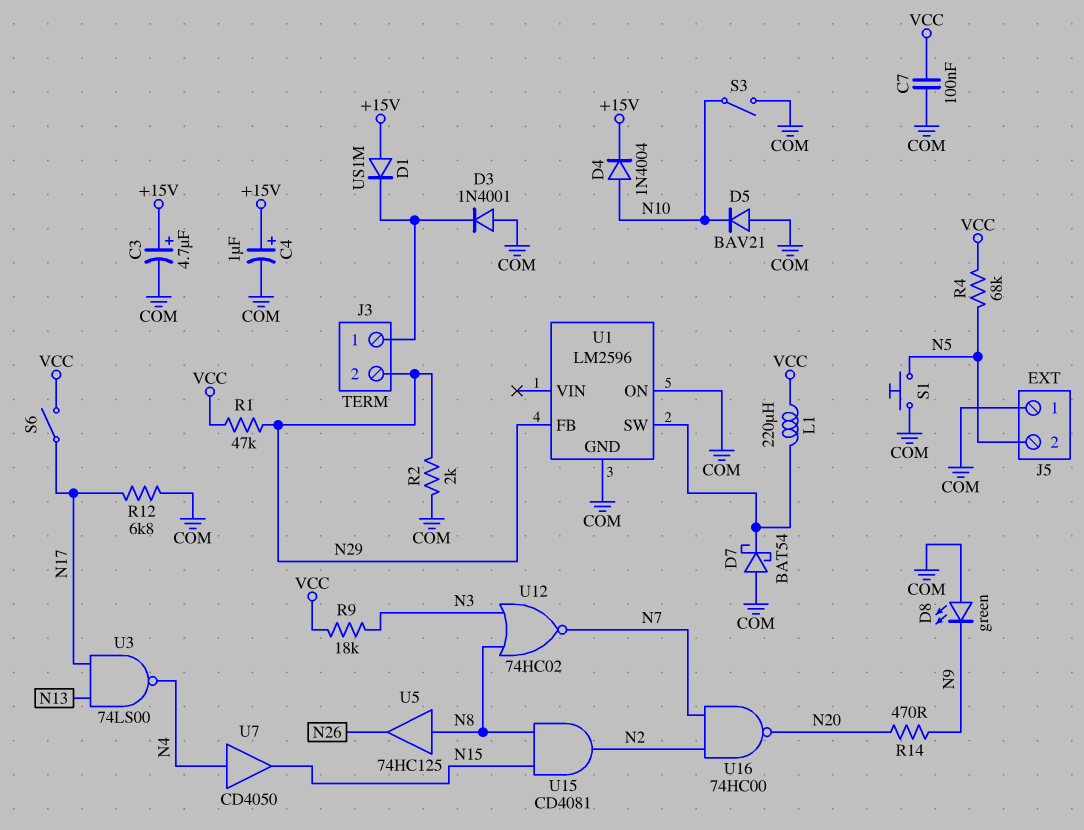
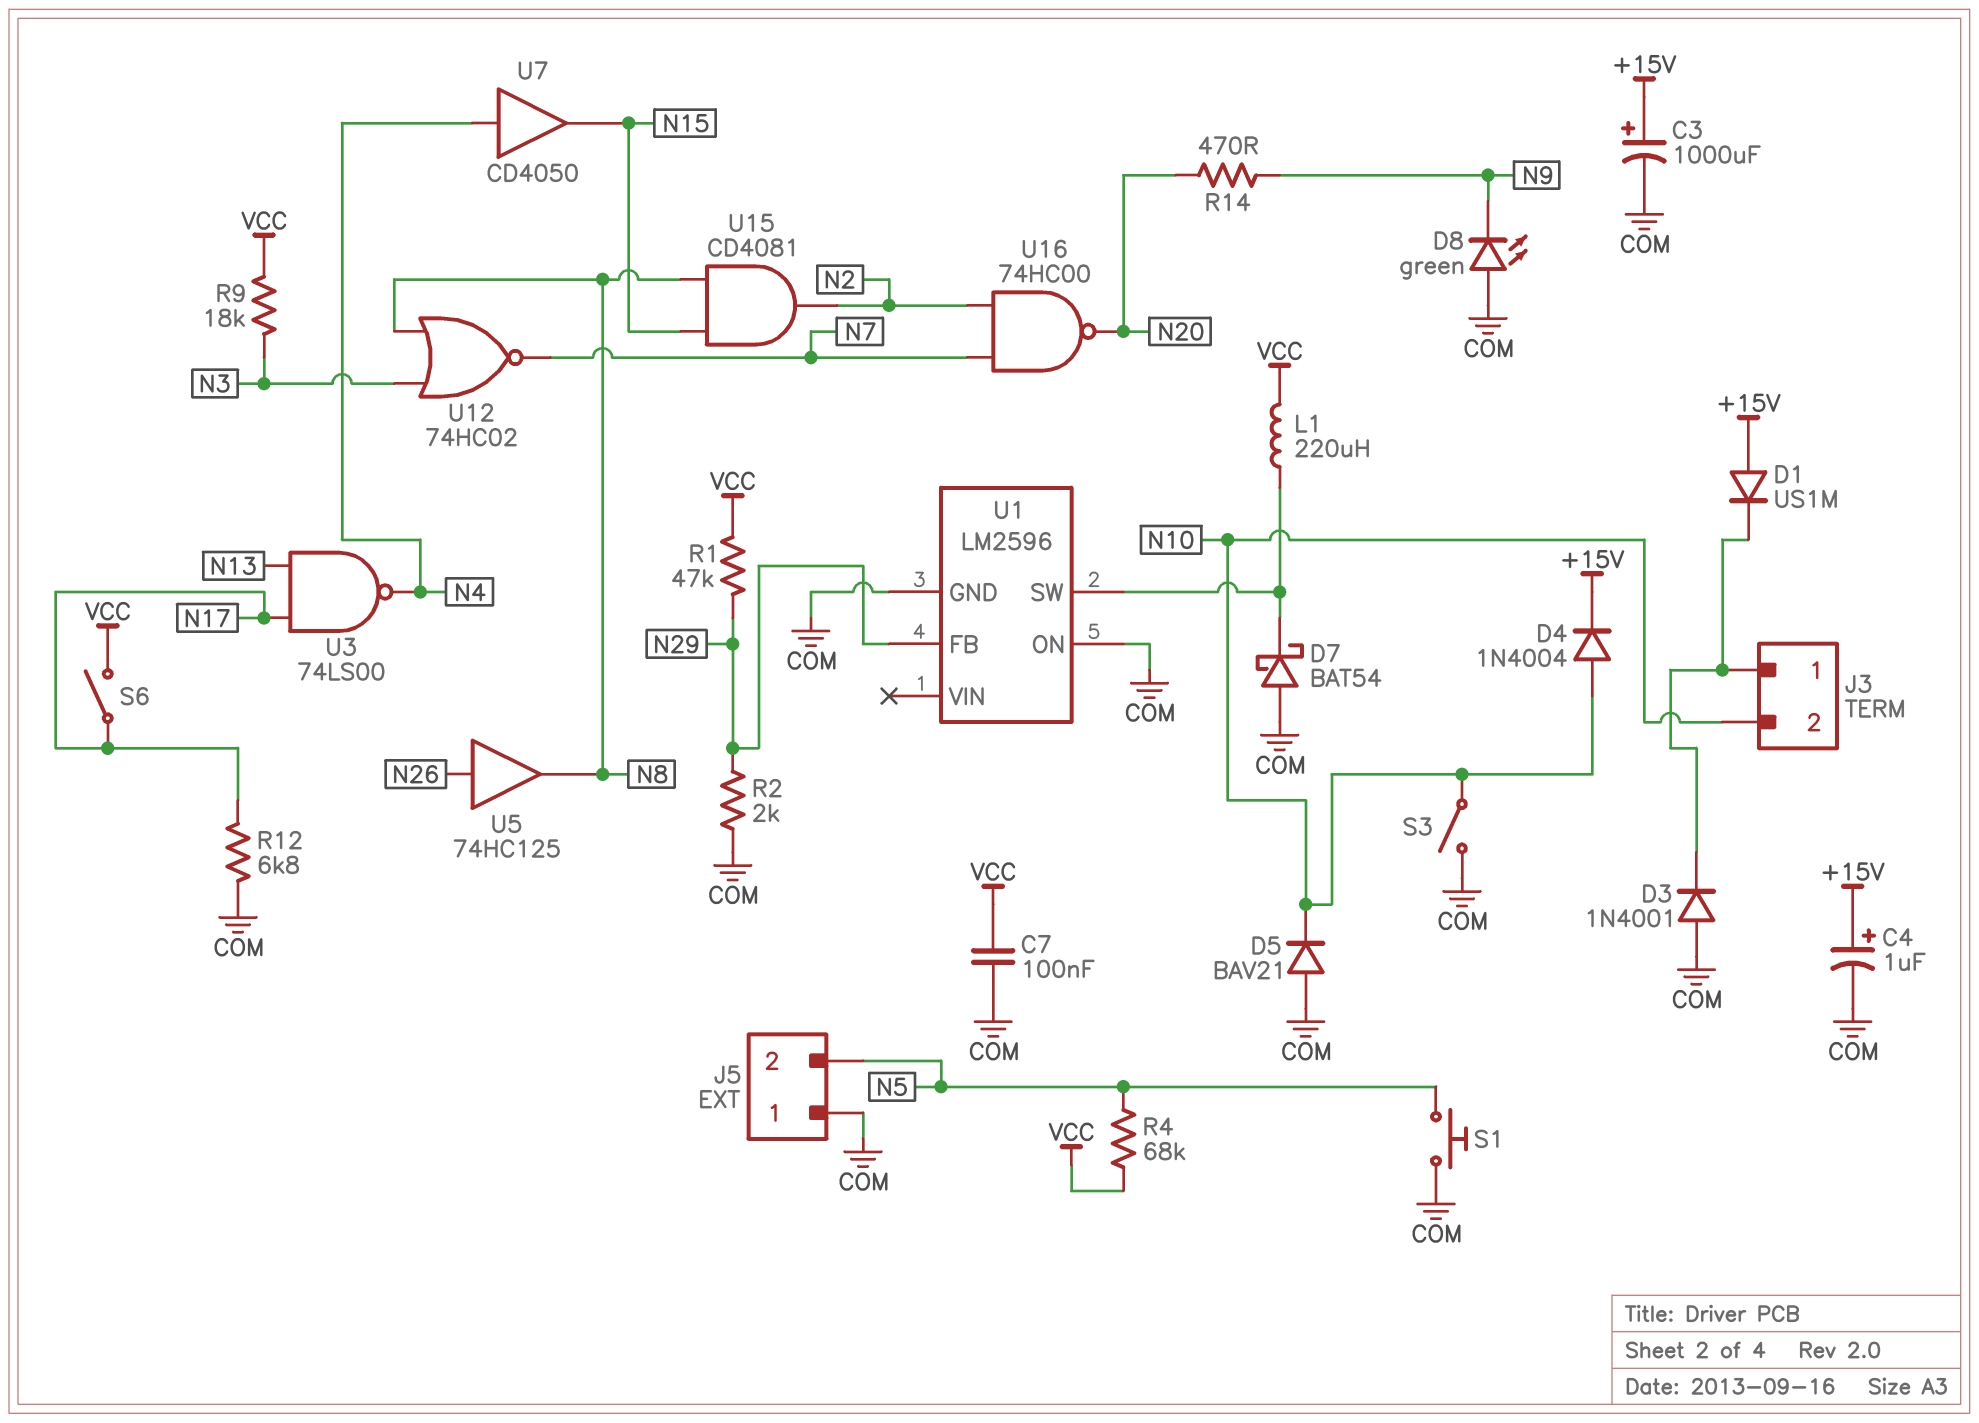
C3: 4.7uF (plus +15V, minus COM) -> 1000uF (plus +15V, minus COM)
J3 pin 2: N29 -> N10
U5: buffer 74HC125 (in N8, out N26) -> buffer 74HC125 (in N26, out N8)

